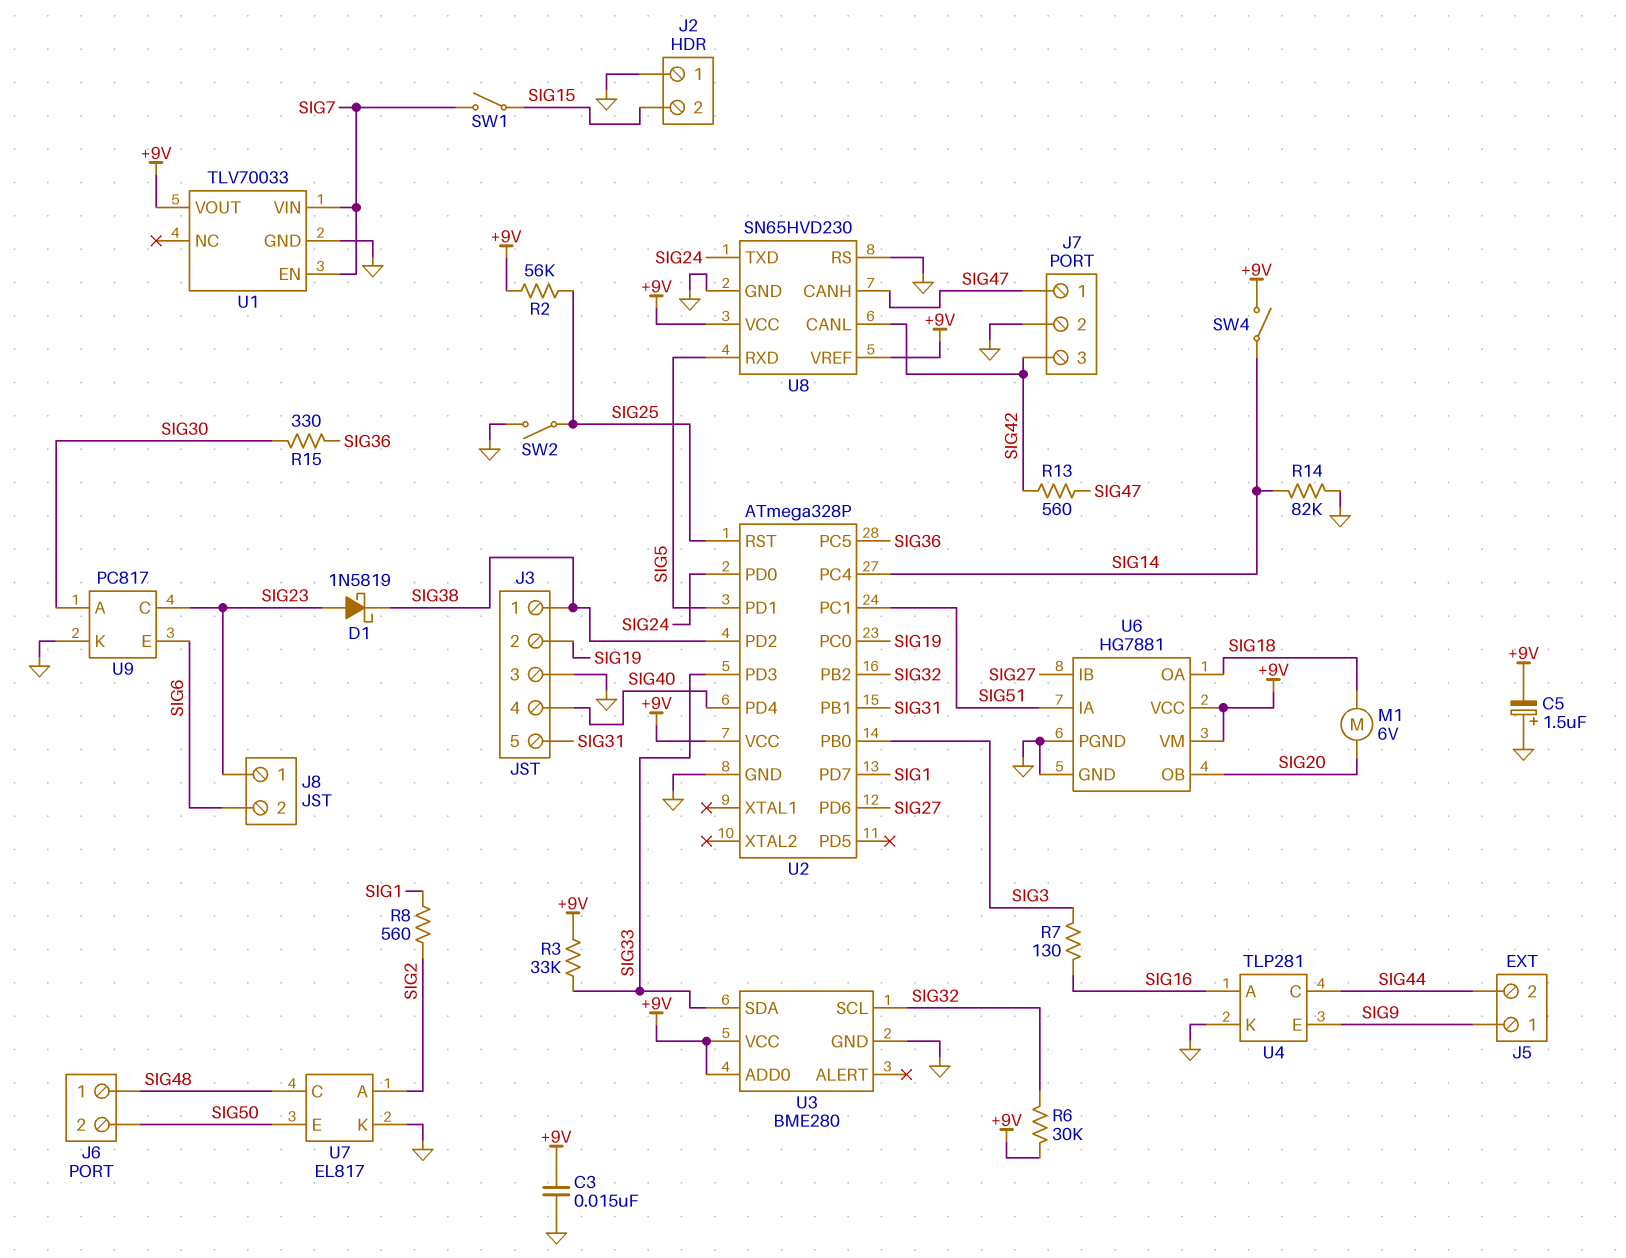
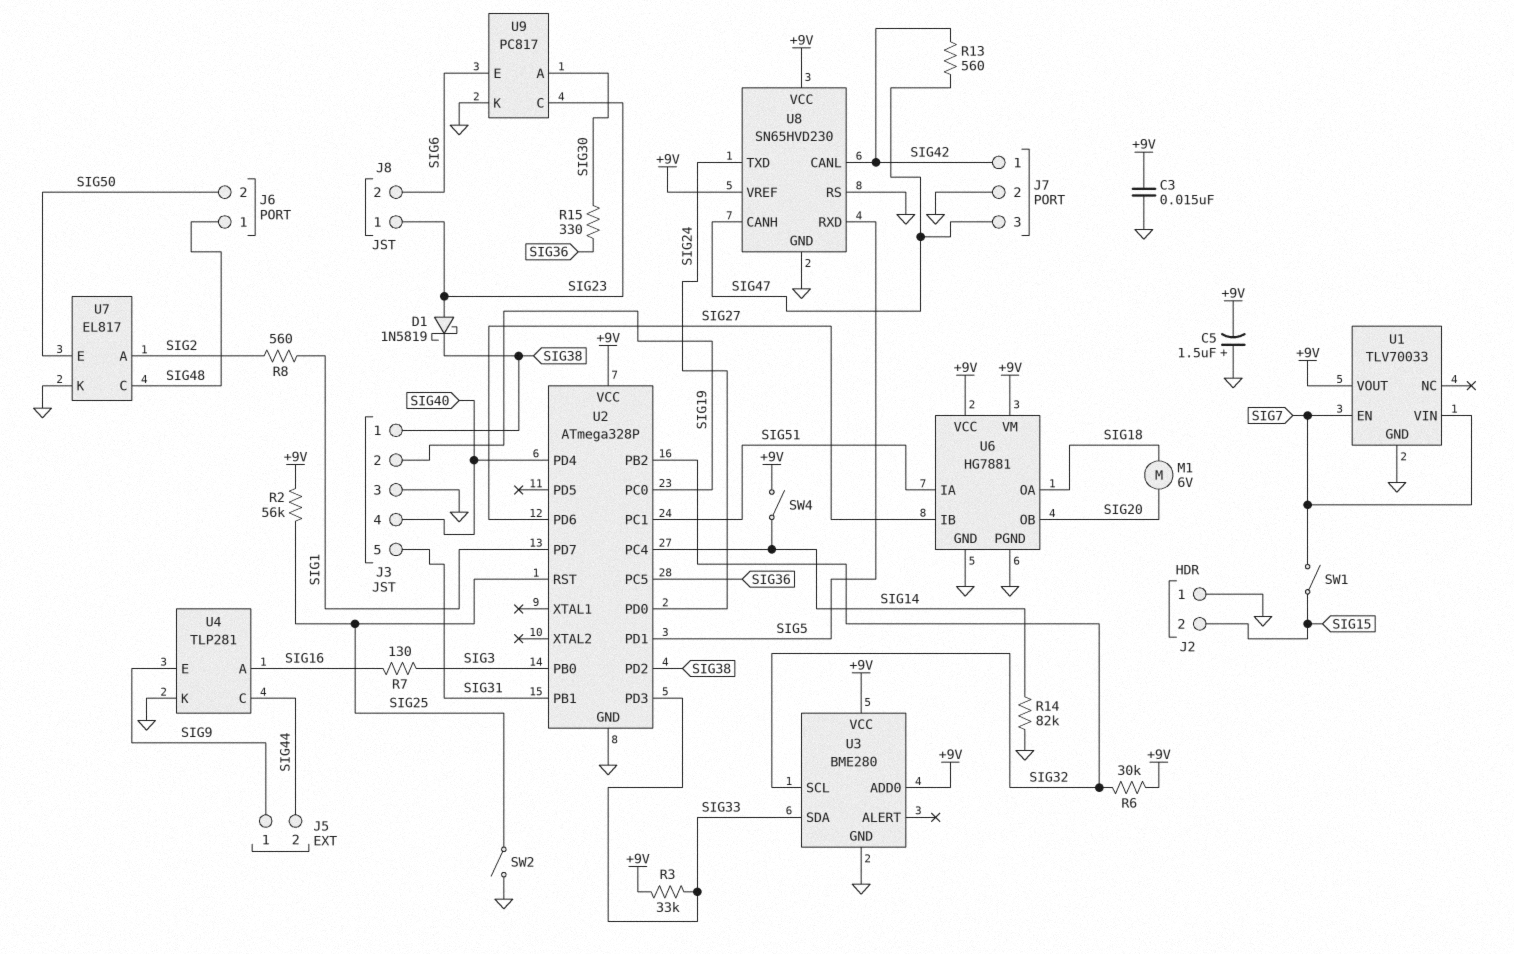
J7 pin 1: SIG47 -> SIG42
J7 pin 3: SIG42 -> SIG47

